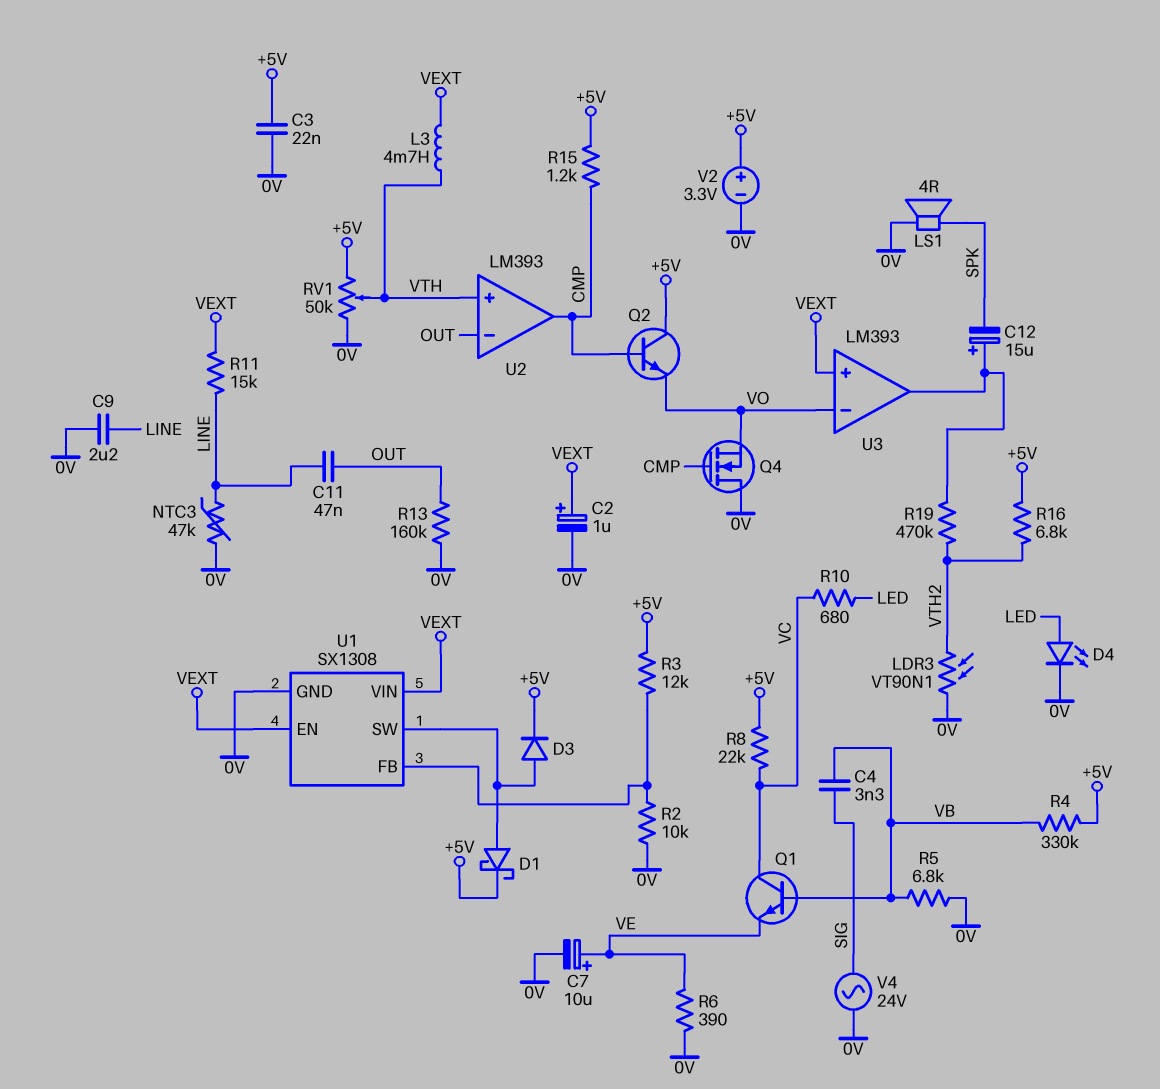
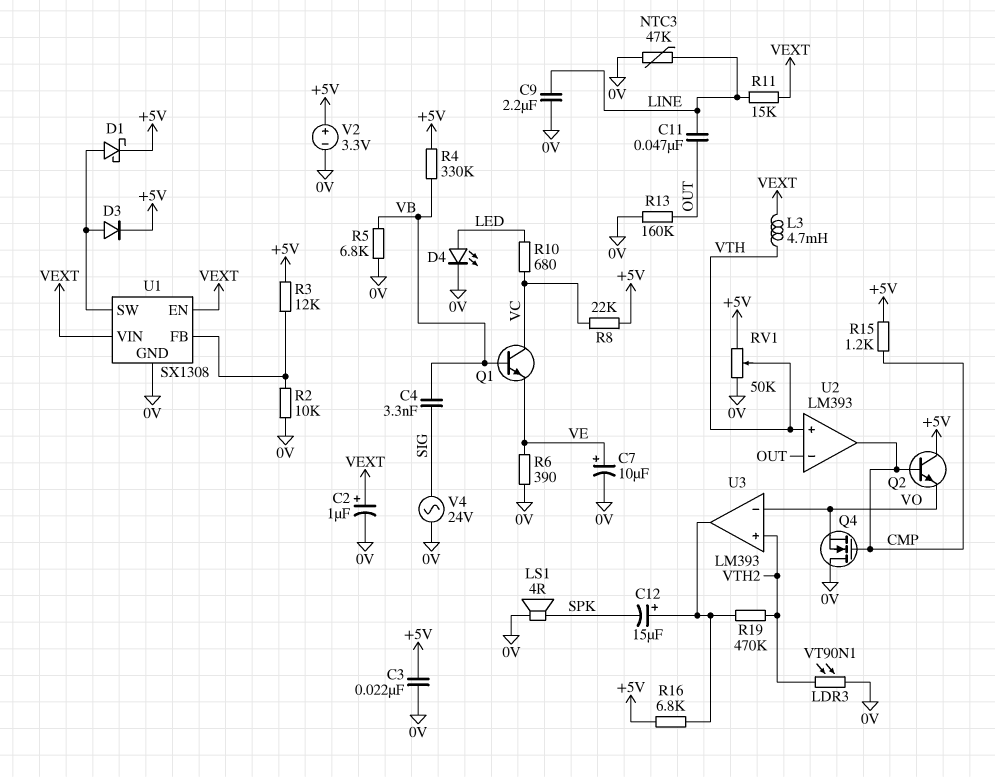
R16: 6.8k (+5V, VTH2) -> 6.8k (+5V, U3/out)
U3 pin in+: VEXT -> VTH2

